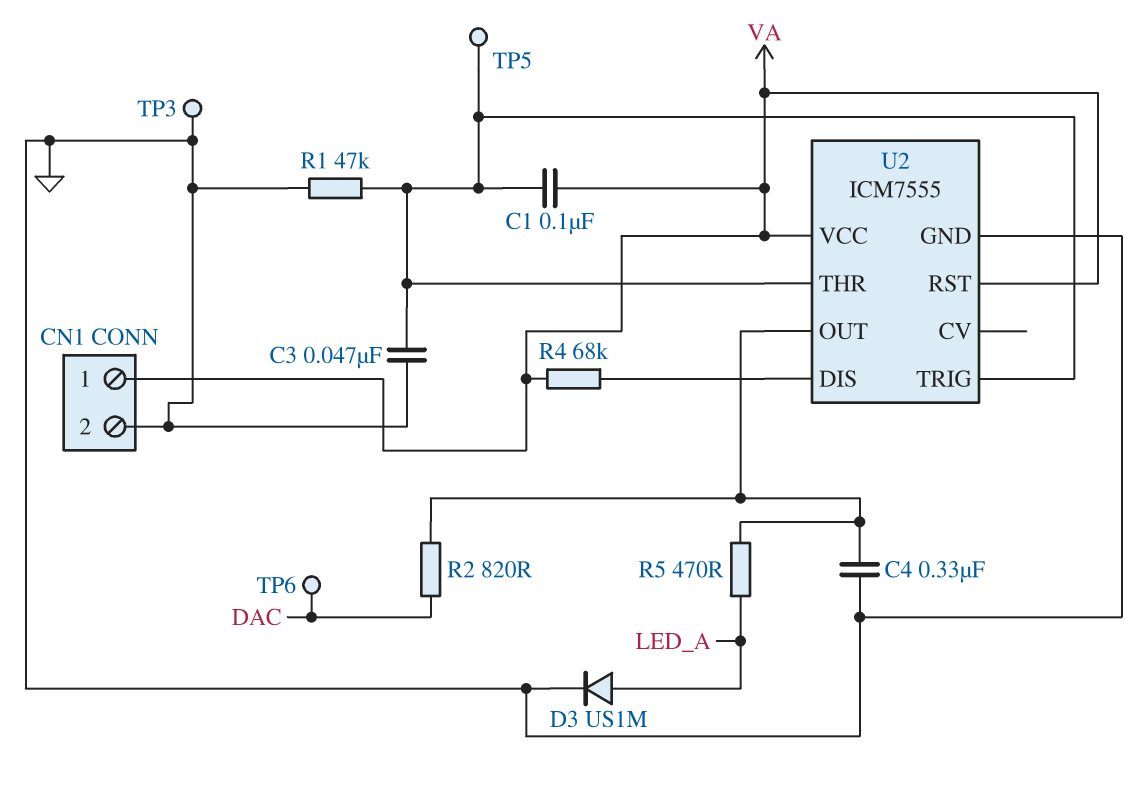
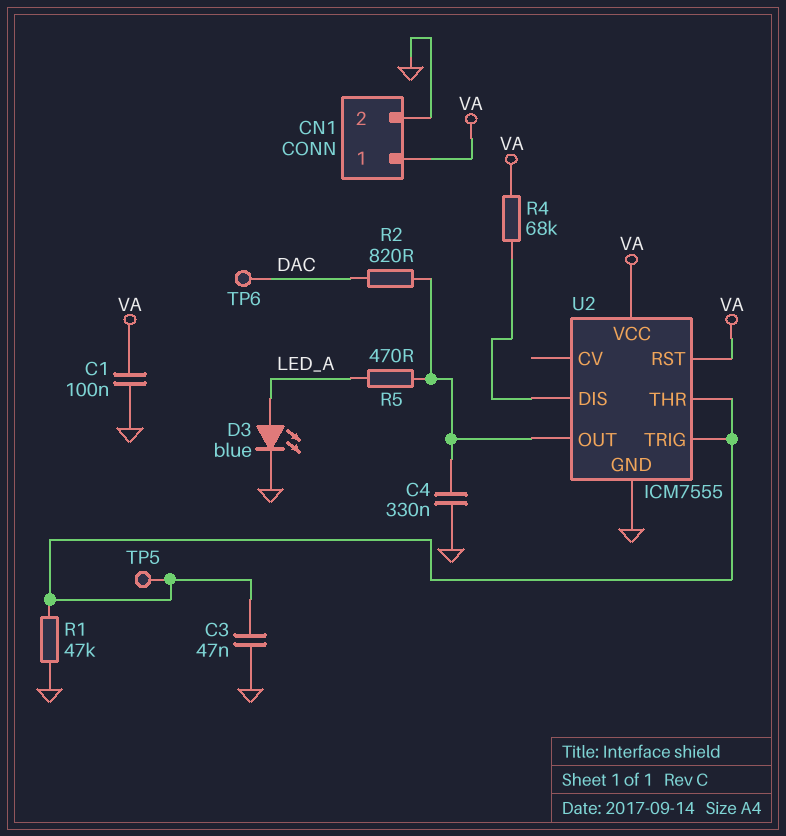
C1: 100nF (U2/THR, VA) -> 100nF (GND, VA)
D3: diode US1M (A LED_A, K GND) -> LED blue (A LED_A, K GND)
TP3: test point (GND) -> none

